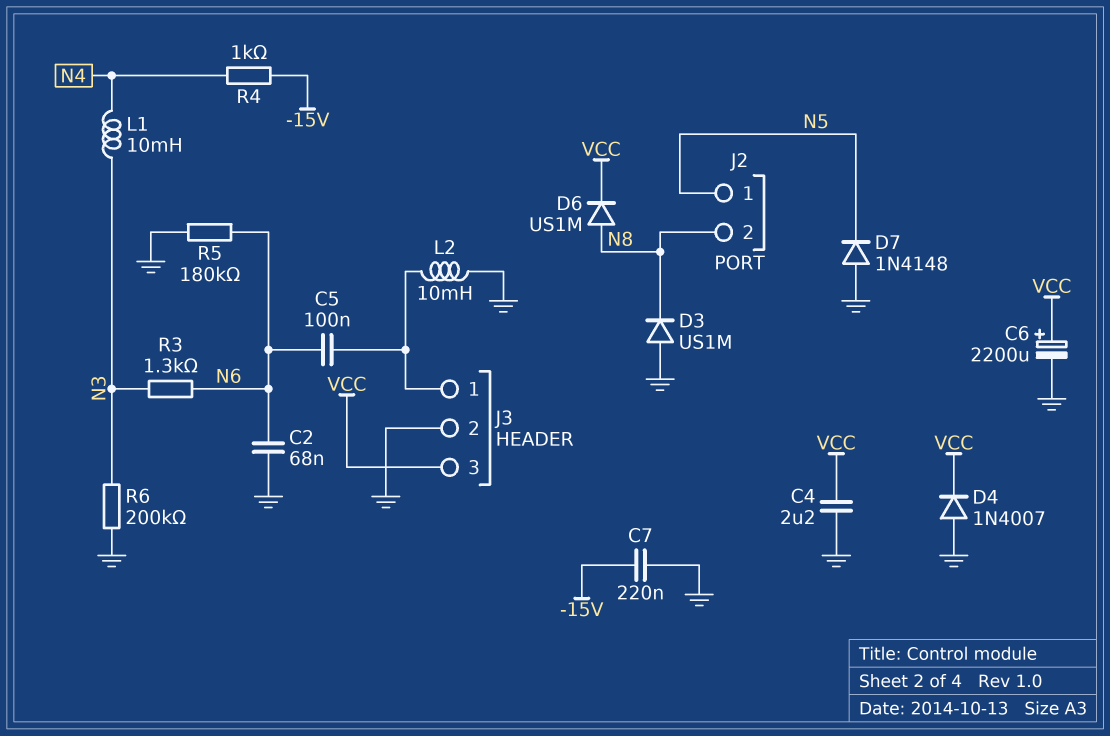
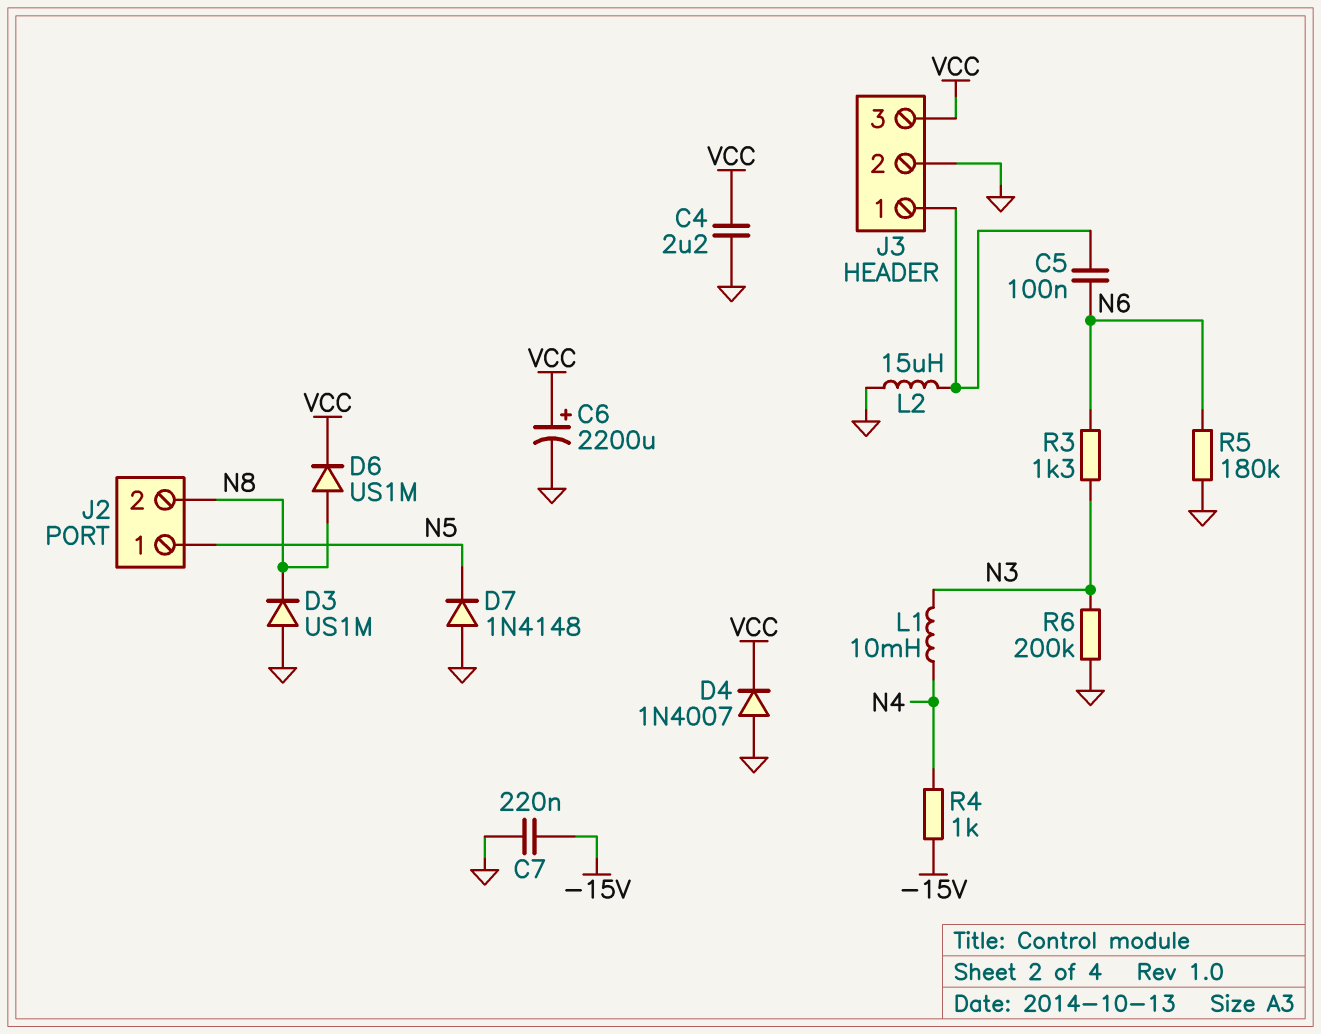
C2: 68nF (GND, N6) -> none
L2: 10mH (GND, J3/1) -> 15uH (GND, J3/1)

